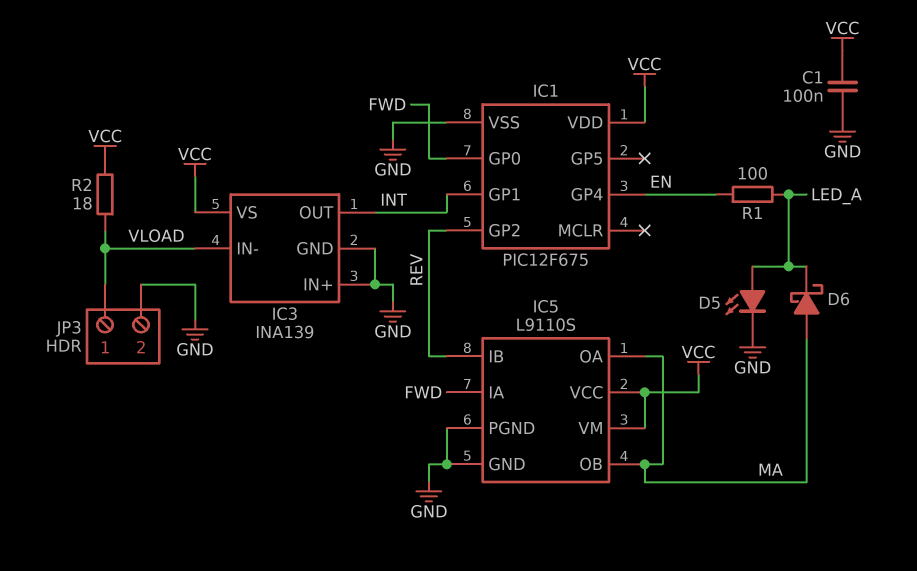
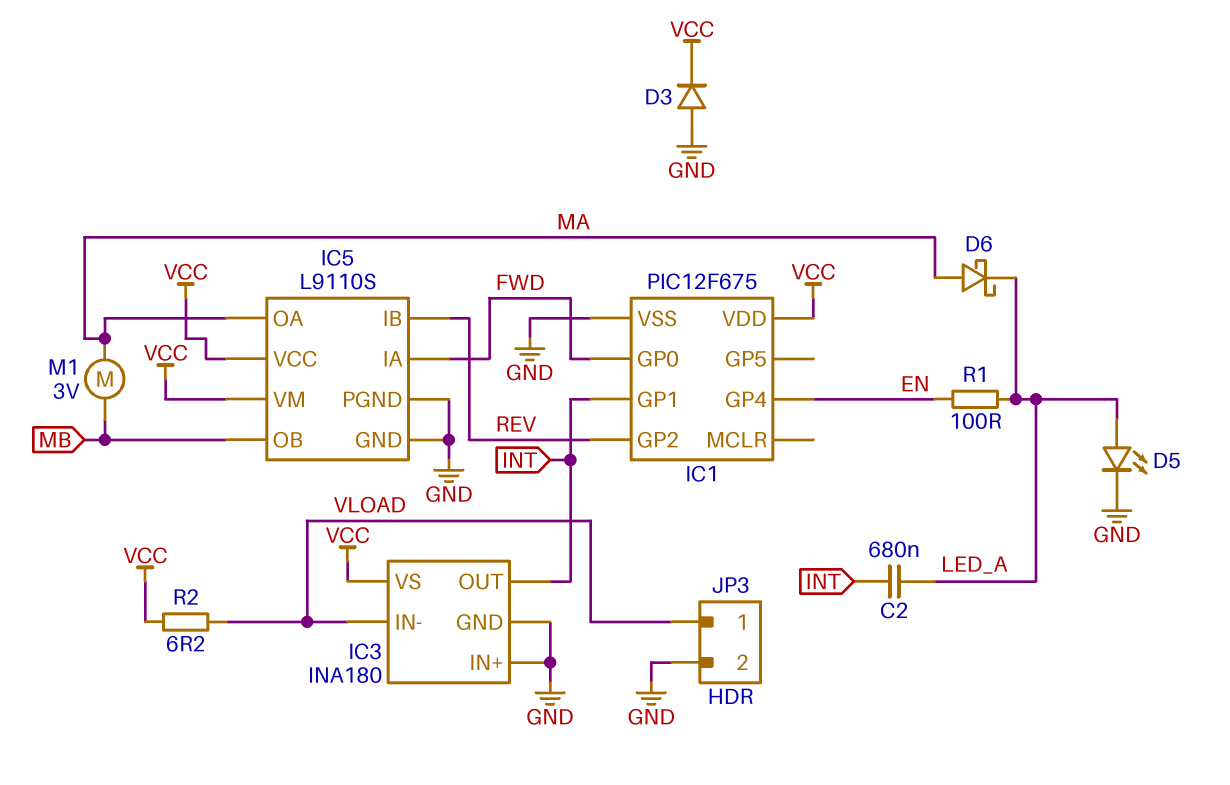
C1: 100nF (GND, VCC) -> none
C2: none -> 680nF (INT, LED_A)
D3: none -> diode (A GND, K VCC)
IC3: INA139 -> INA180
IC5 pin OB: MA -> MB
M1: none -> motor 3V (MA, MB)
R2: 18 (VCC, VLOAD) -> 6.2 (VCC, VLOAD)

